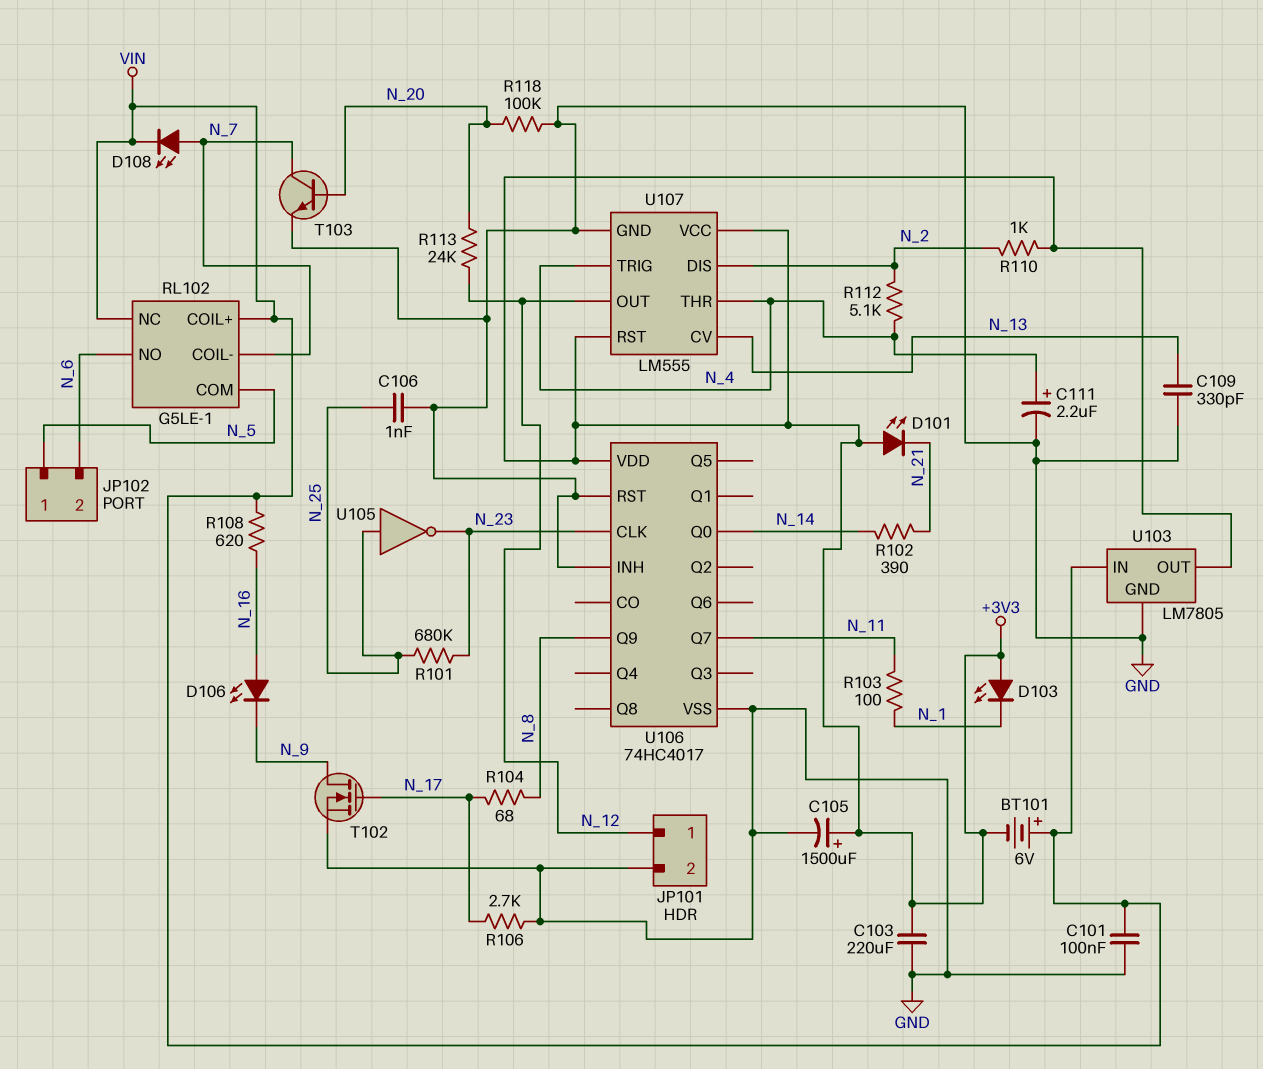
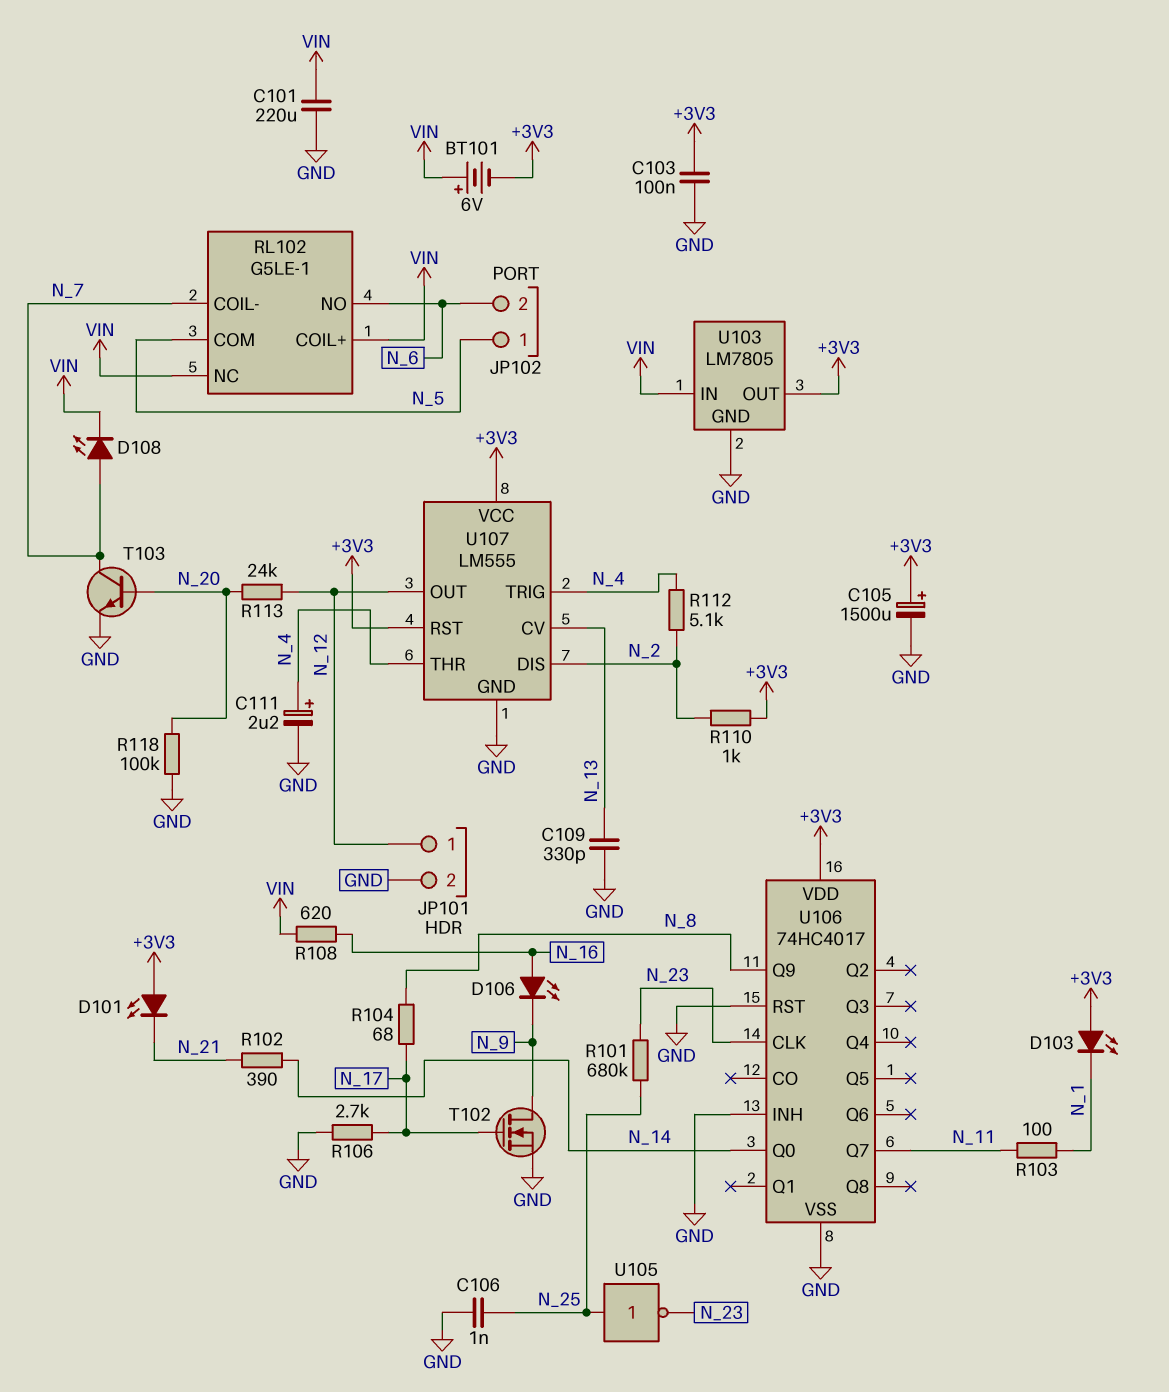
C101: 100nF (GND, VIN) -> 220uF (GND, VIN)
C103: 220uF (+3V3, GND) -> 100nF (+3V3, GND)

